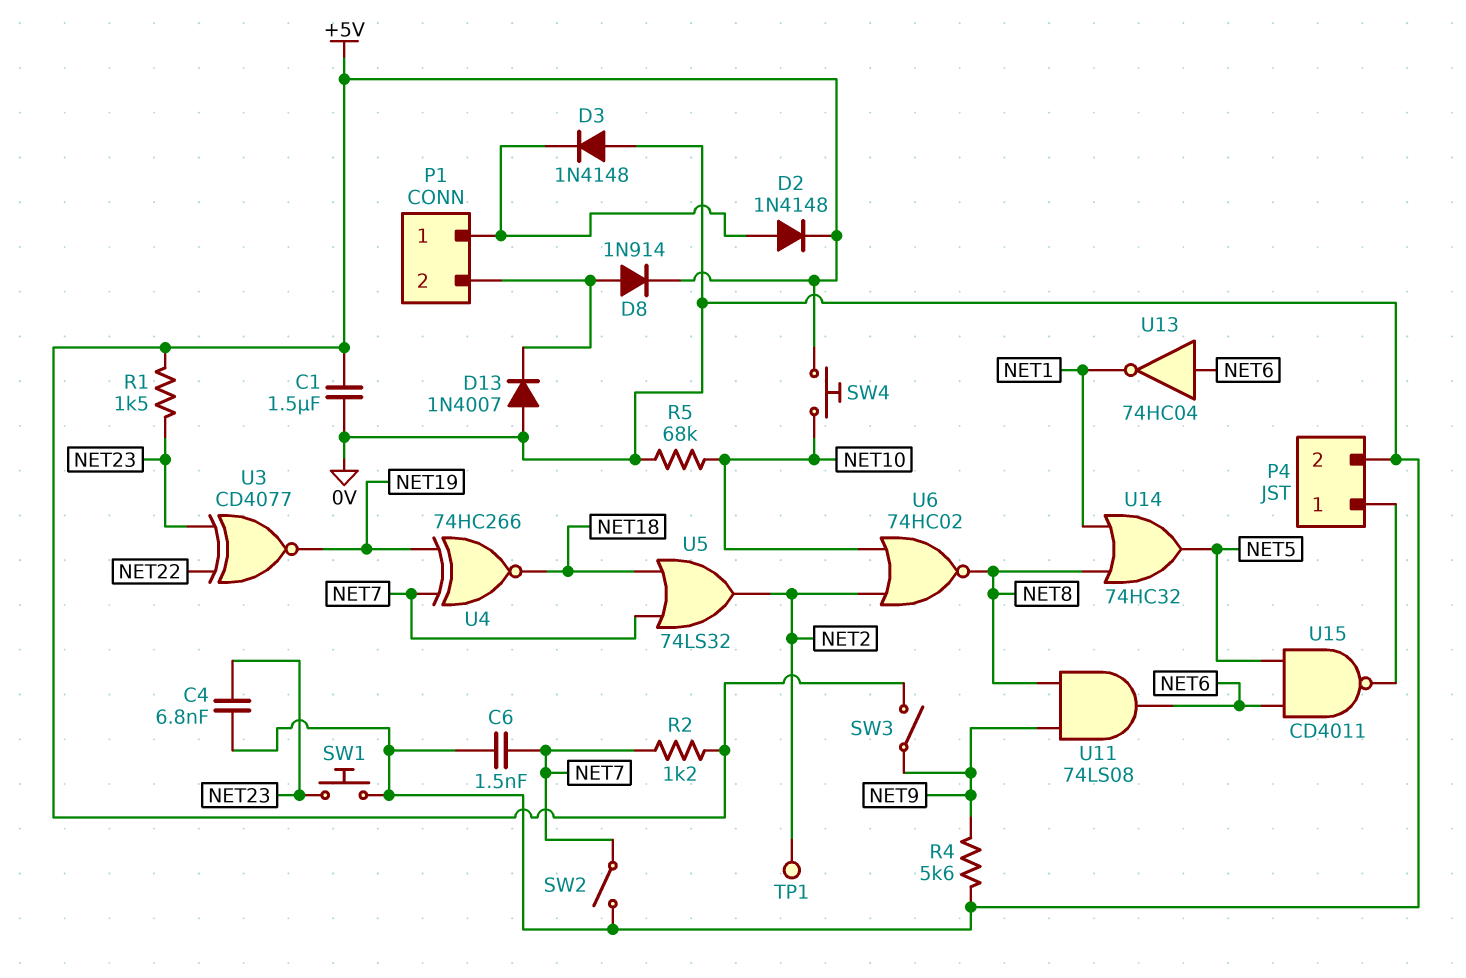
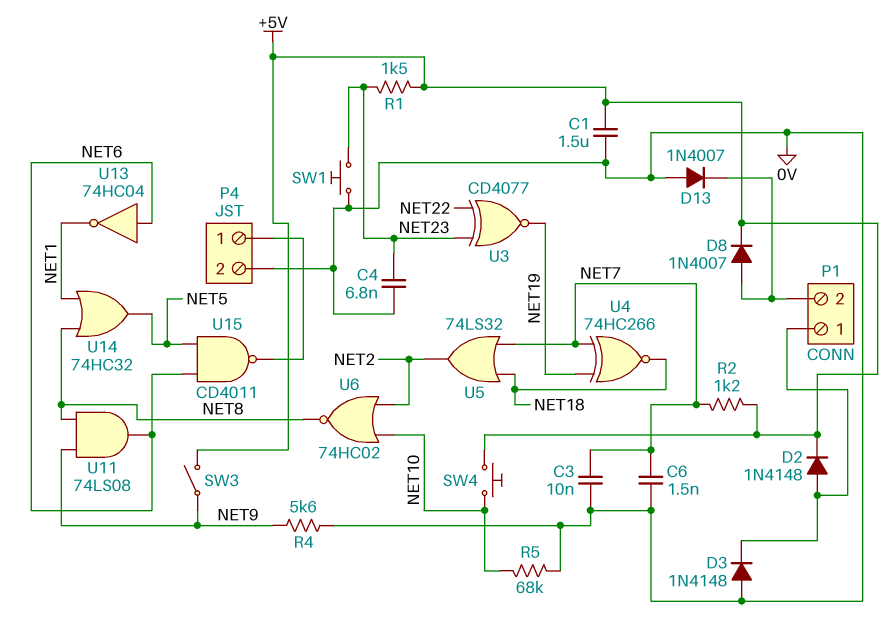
C3: none -> 10nF (0V, NET7)
D8: diode 1N914 (A P1/2, K +5V) -> diode 1N4007 (A P1/2, K +5V)
SW2: switch (0V, NET7) -> none
TP1: test point (NET2) -> none

